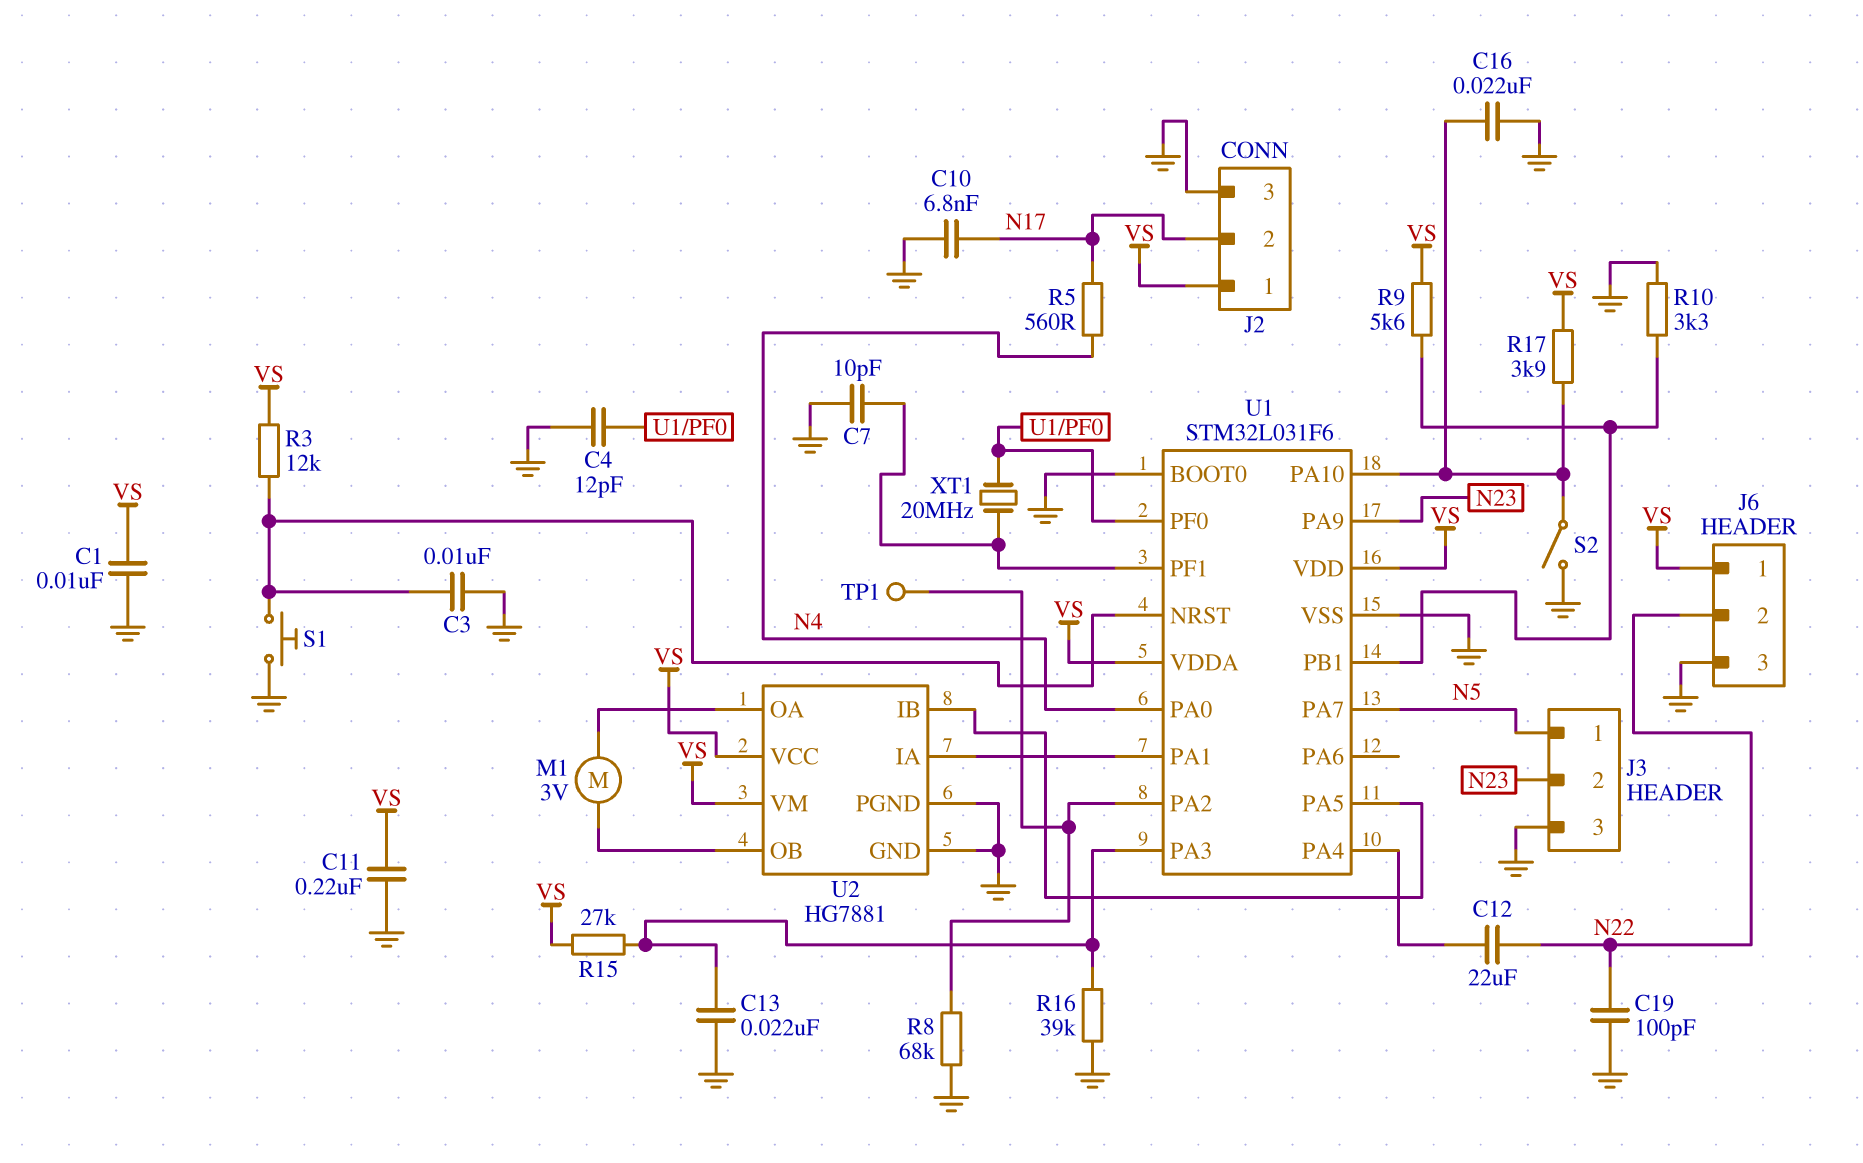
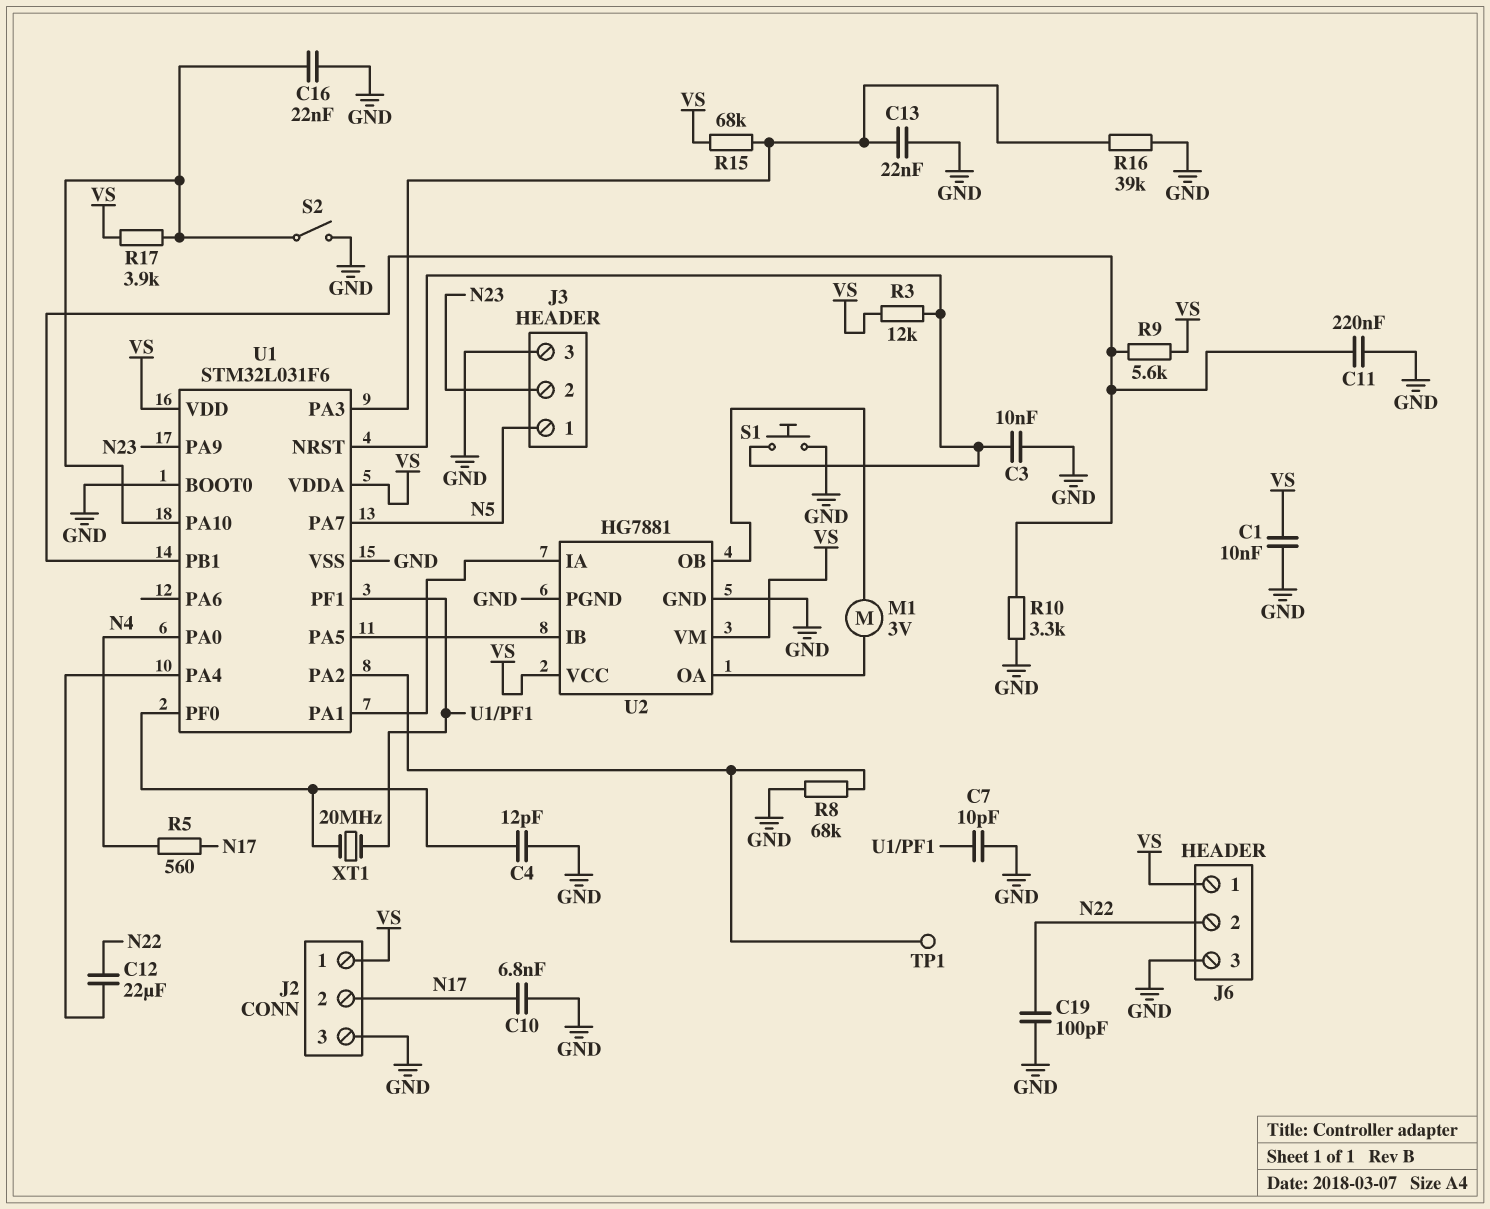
C11: 220nF (GND, VS) -> 220nF (GND, U1/PB1)
R15: 27k (U1/PA3, VS) -> 68k (U1/PA3, VS)

